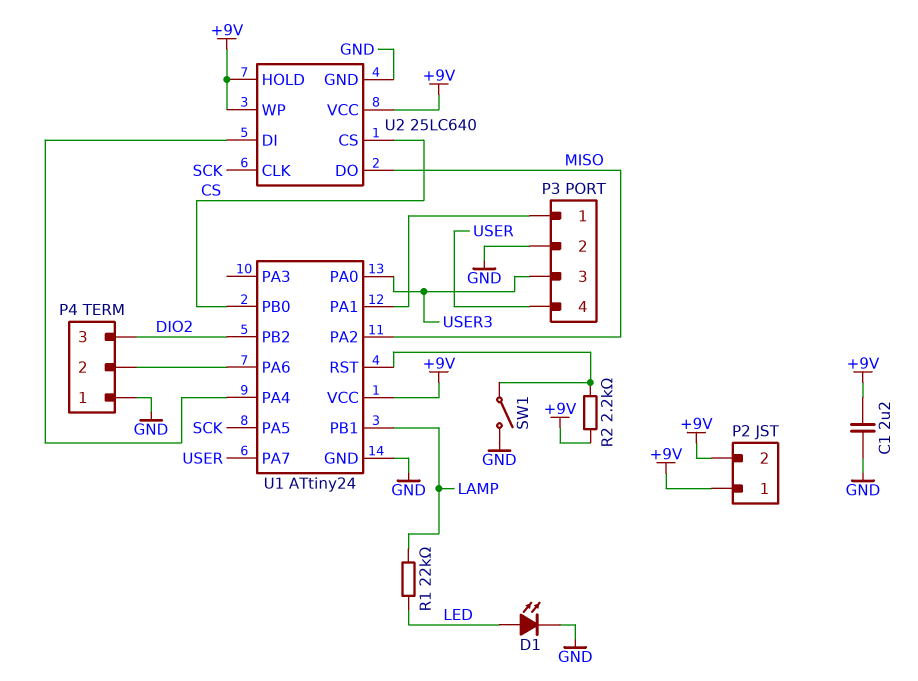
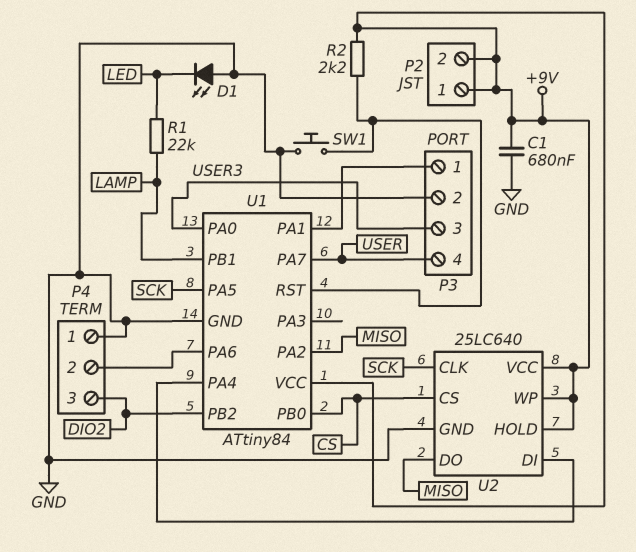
C1: 2.2uF (+9V, GND) -> 680nF (+9V, GND)
D1: LED (A LED, K GND) -> LED (A GND, K LED)
SW1: switch (GND, U1/RST) -> button (GND, U1/RST)
U1: ATtiny24 -> ATtiny84

